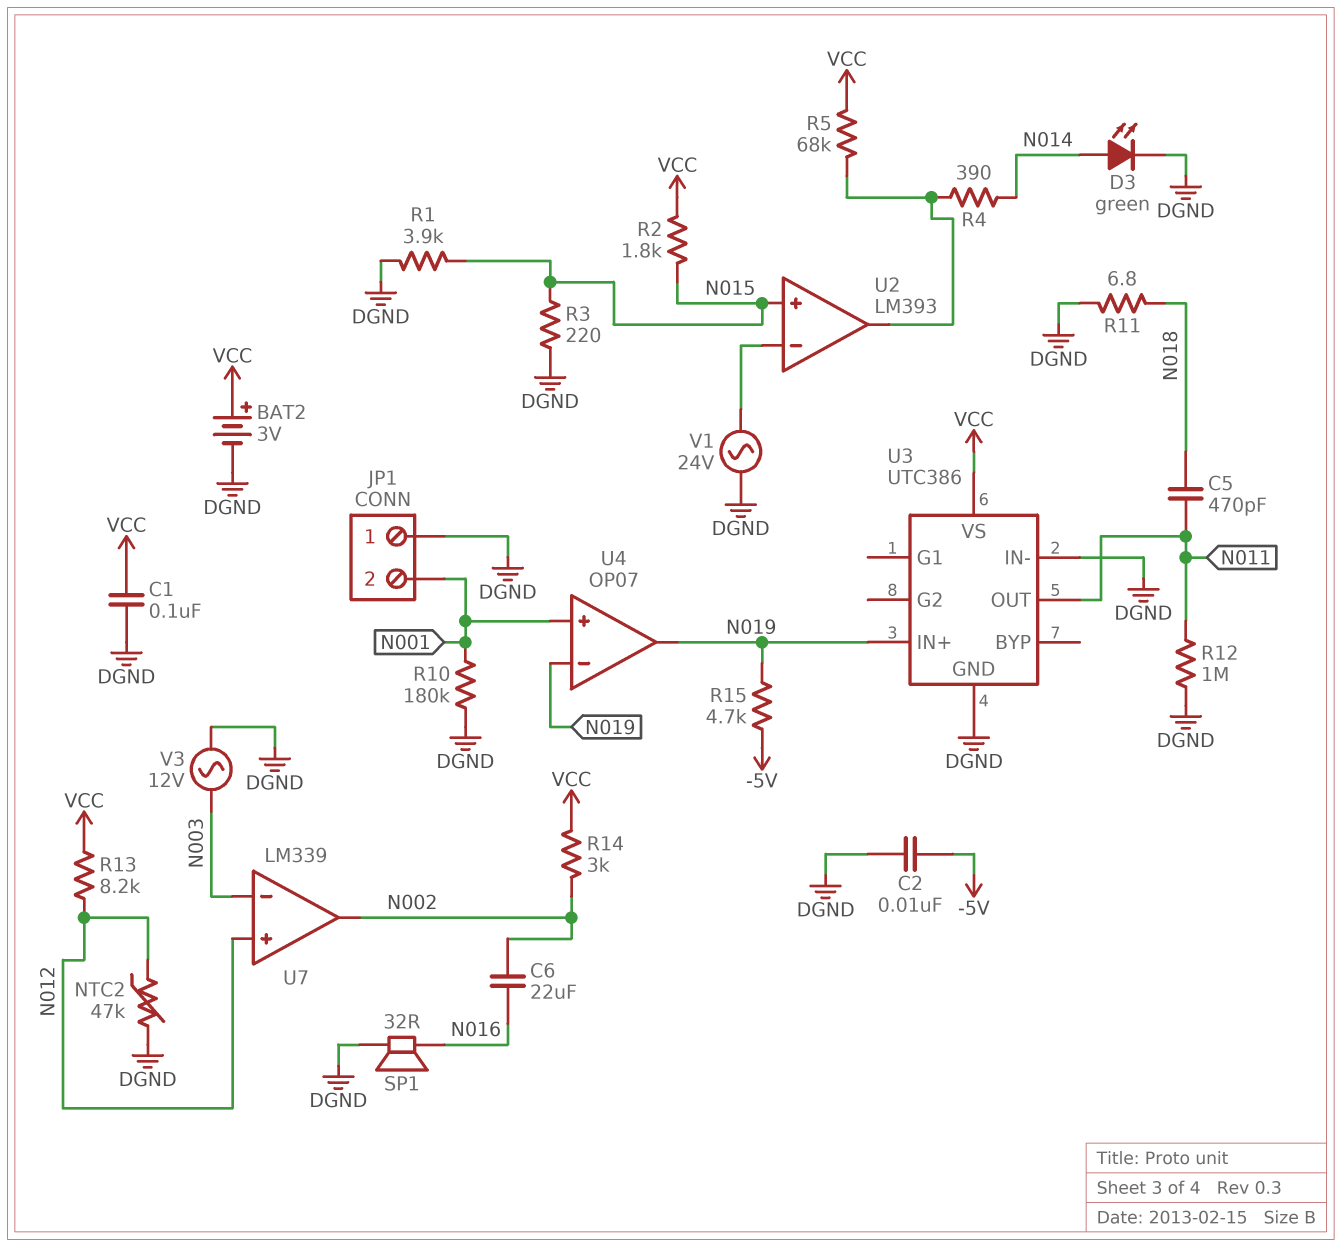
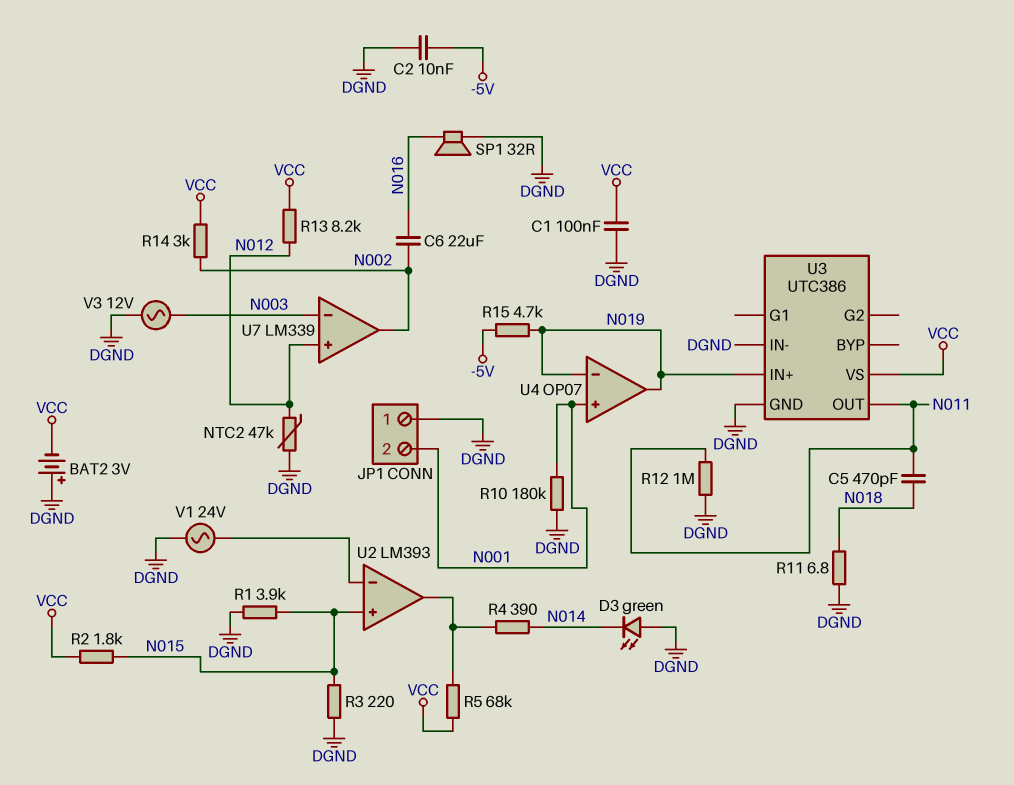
BAT2: 3V (plus VCC, minus DGND) -> 3V (plus DGND, minus VCC)
D3: LED green (A N014, K DGND) -> LED green (A DGND, K N014)

